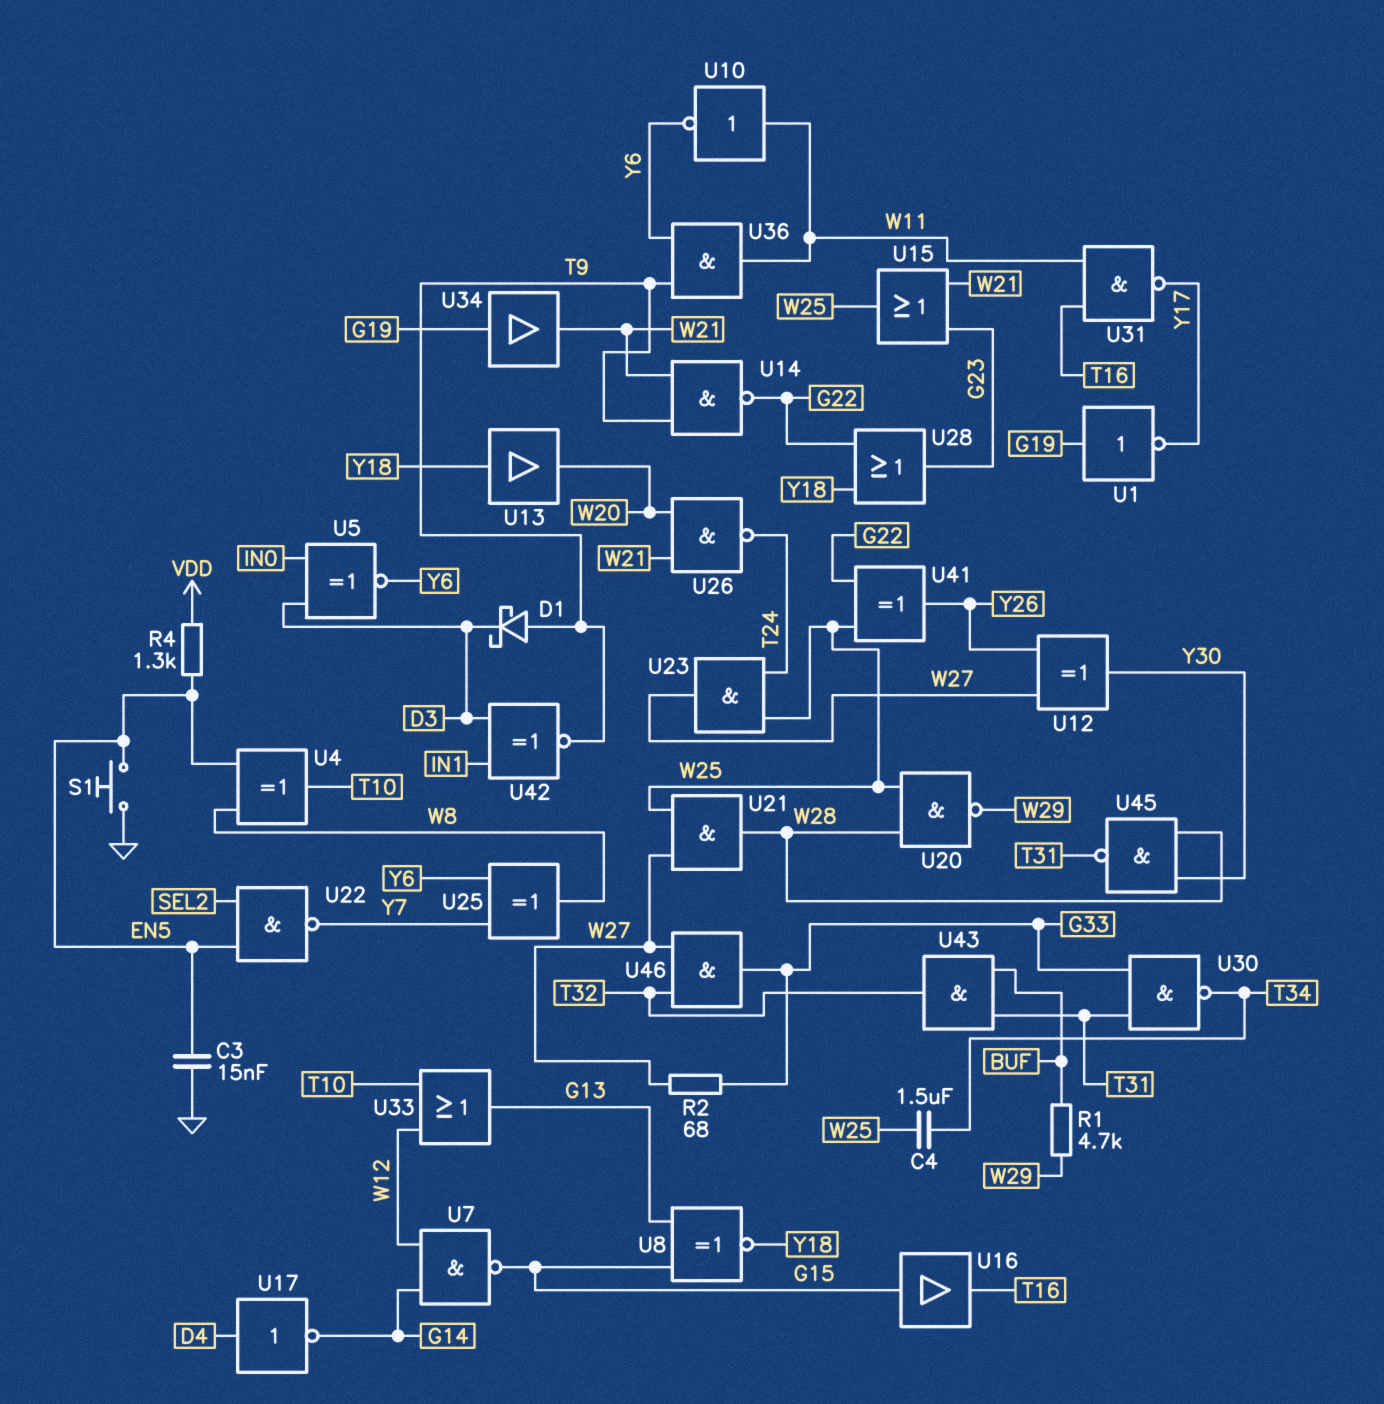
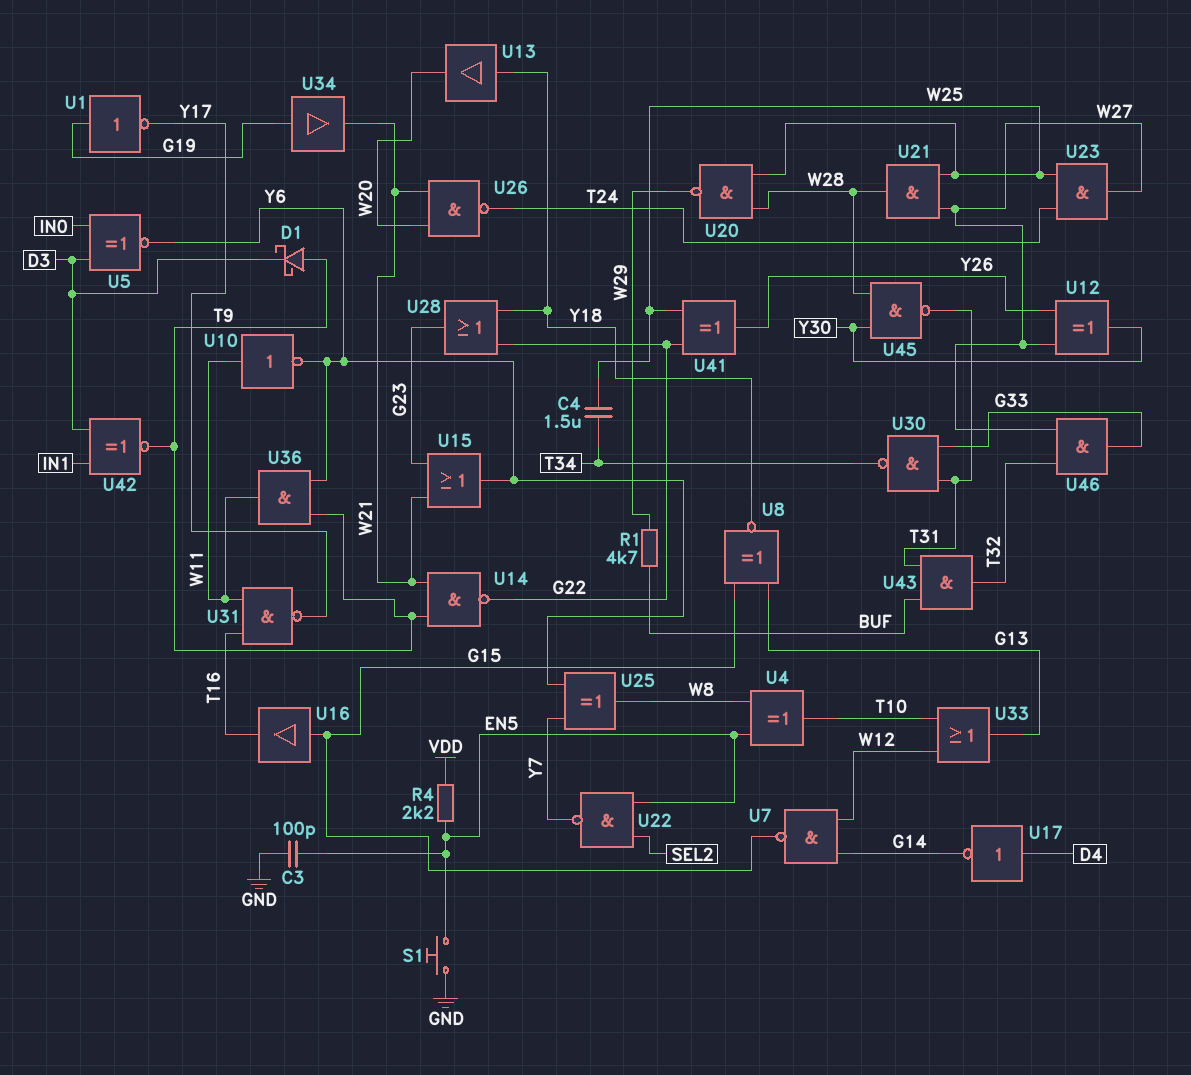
C3: 15nF (EN5, GND) -> 100pF (EN5, GND)
R2: 68 (G33, W27) -> none
R4: 1.3k (EN5, VDD) -> 2.2k (EN5, VDD)
U15: OR (in G23, in W21, out W25) -> OR (in G23, in W21, out Y6)

